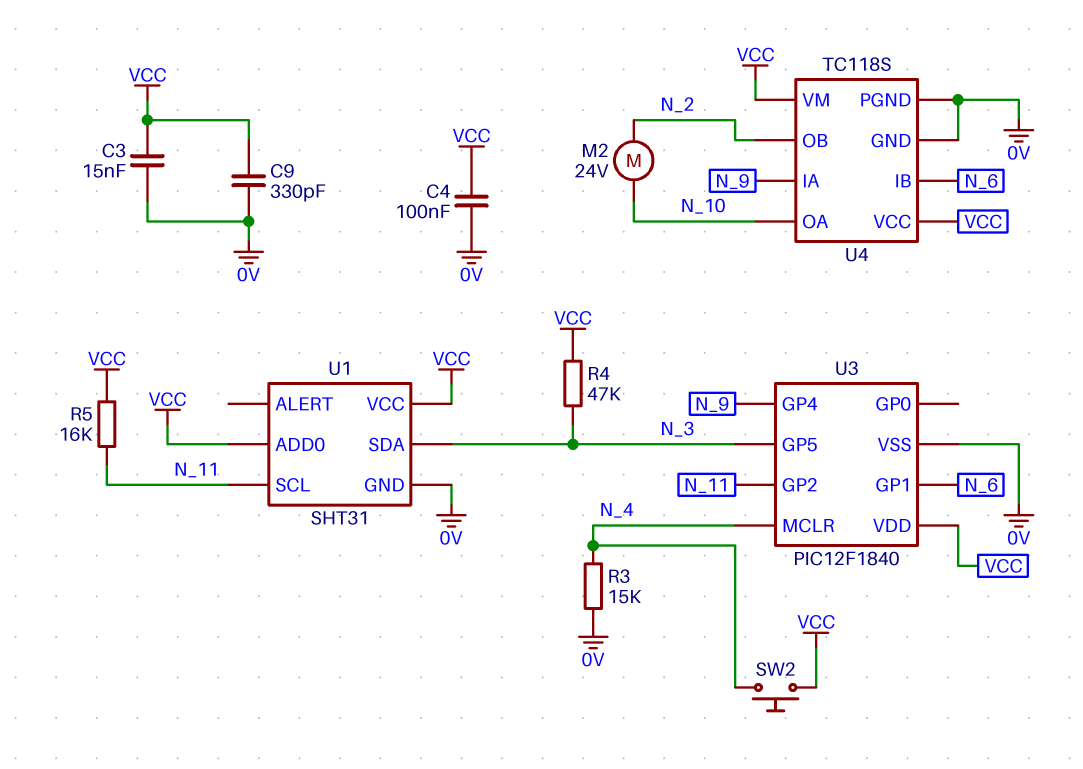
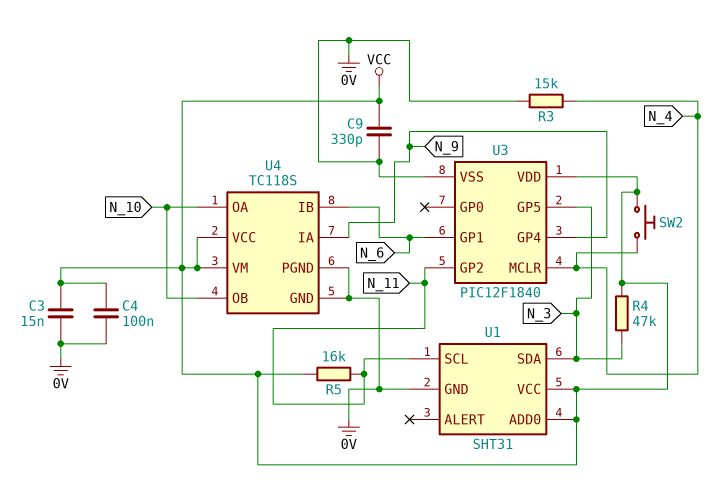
M2: motor 24V (N_2, N_10) -> none
U4 pin OB: N_2 -> N_10

